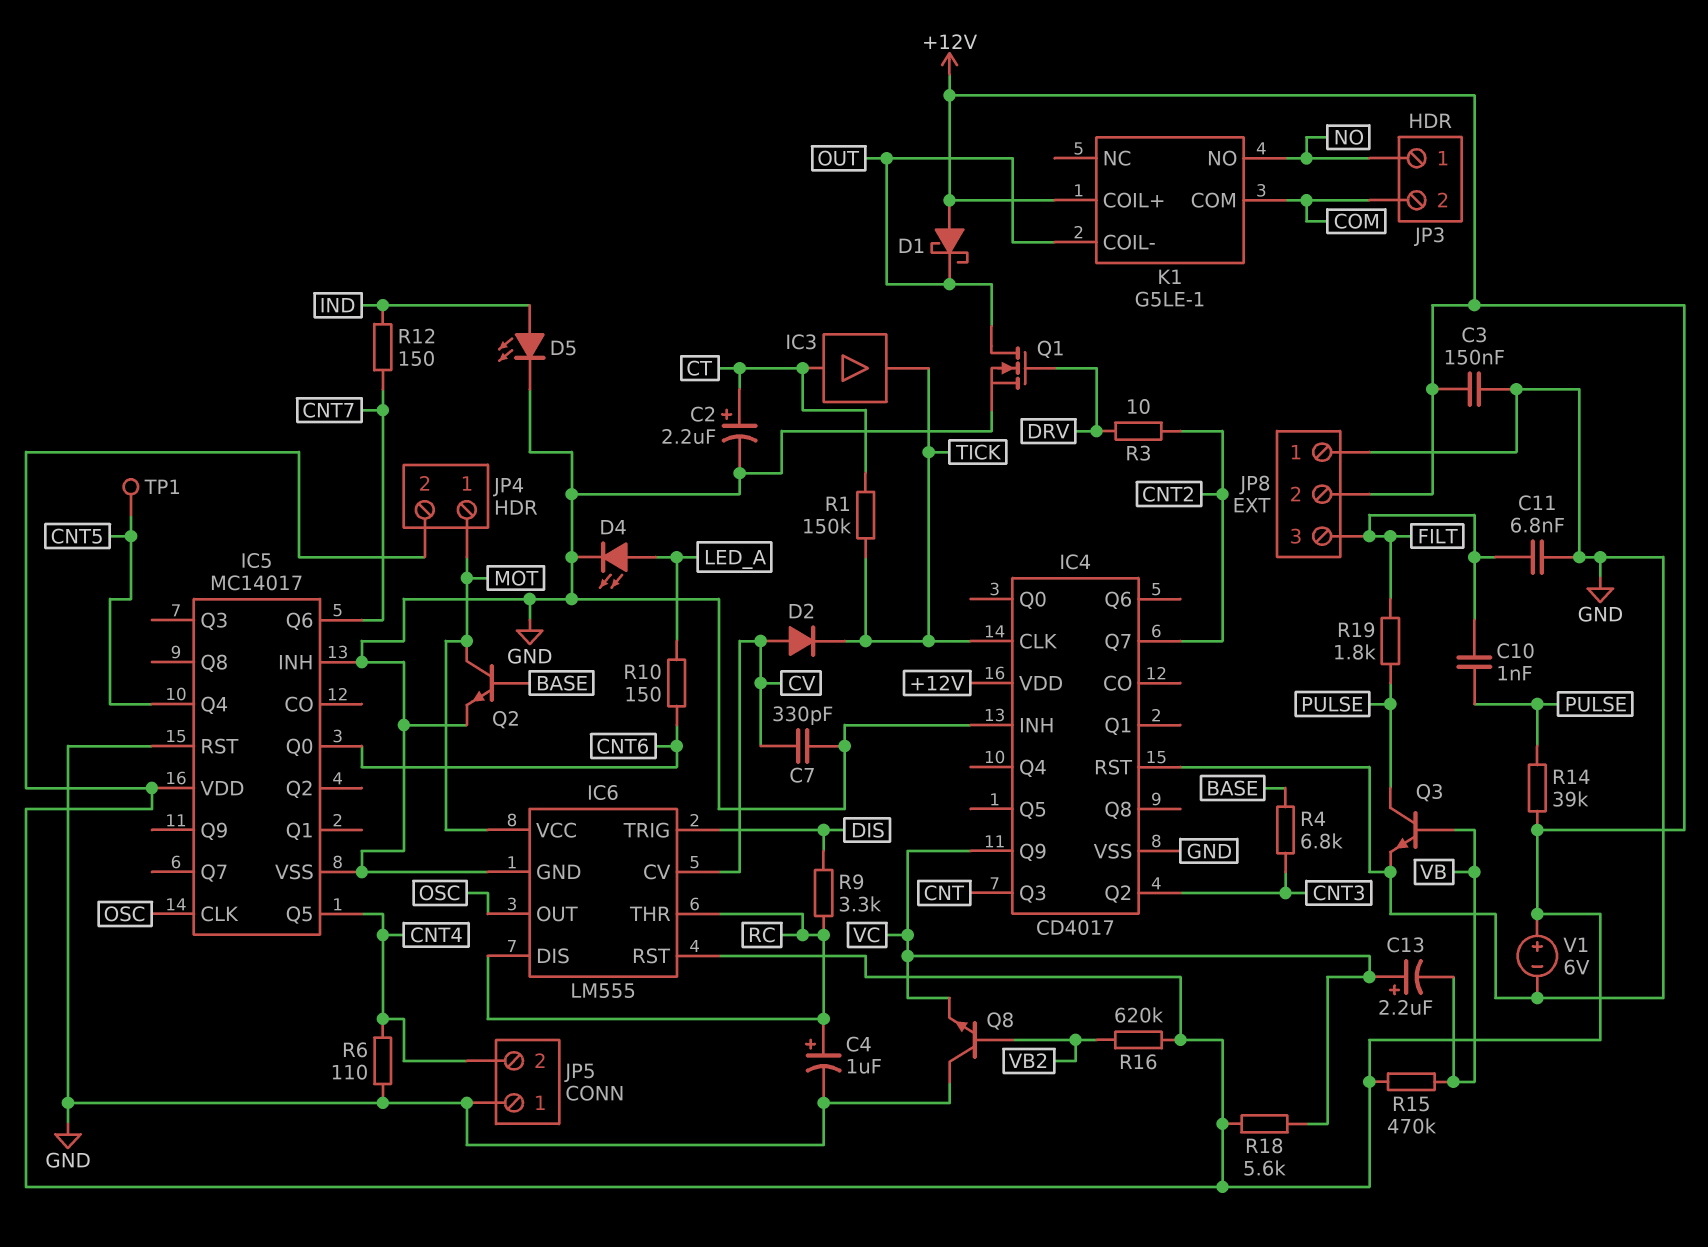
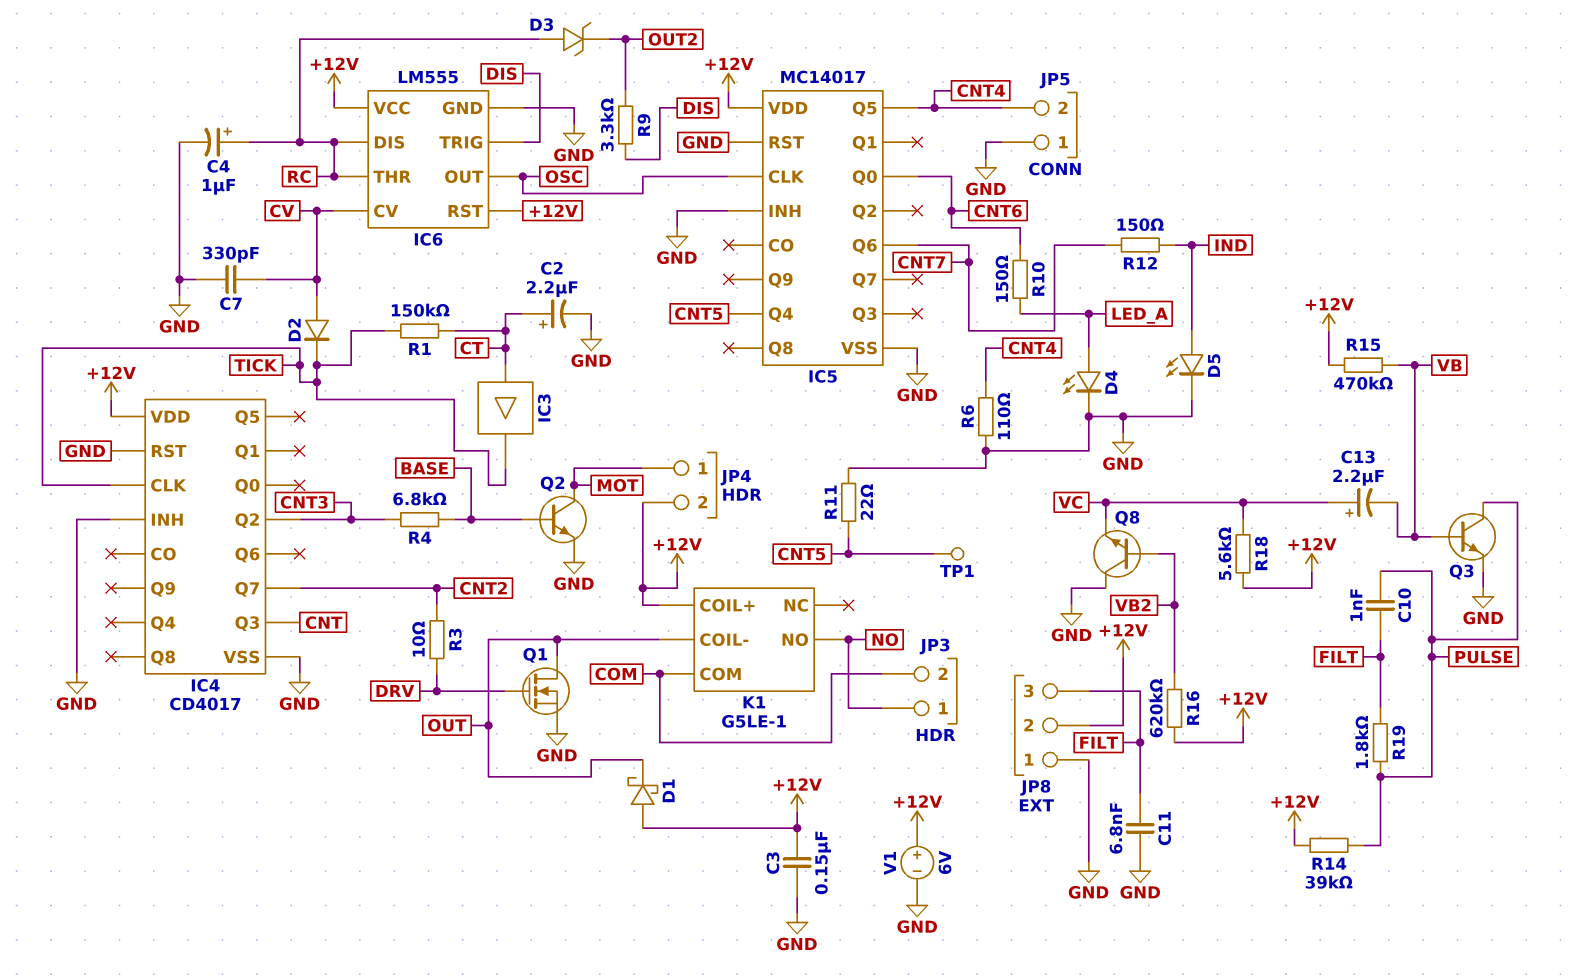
D3: none -> zener (A RC, K OUT2)
IC4 pin Q9: VC -> none
IC6 pin VCC: MOT -> +12V
R9: 3.3k (DIS, RC) -> 3.3k (DIS, OUT2)
R11: none -> 22 (CNT5, GND)

